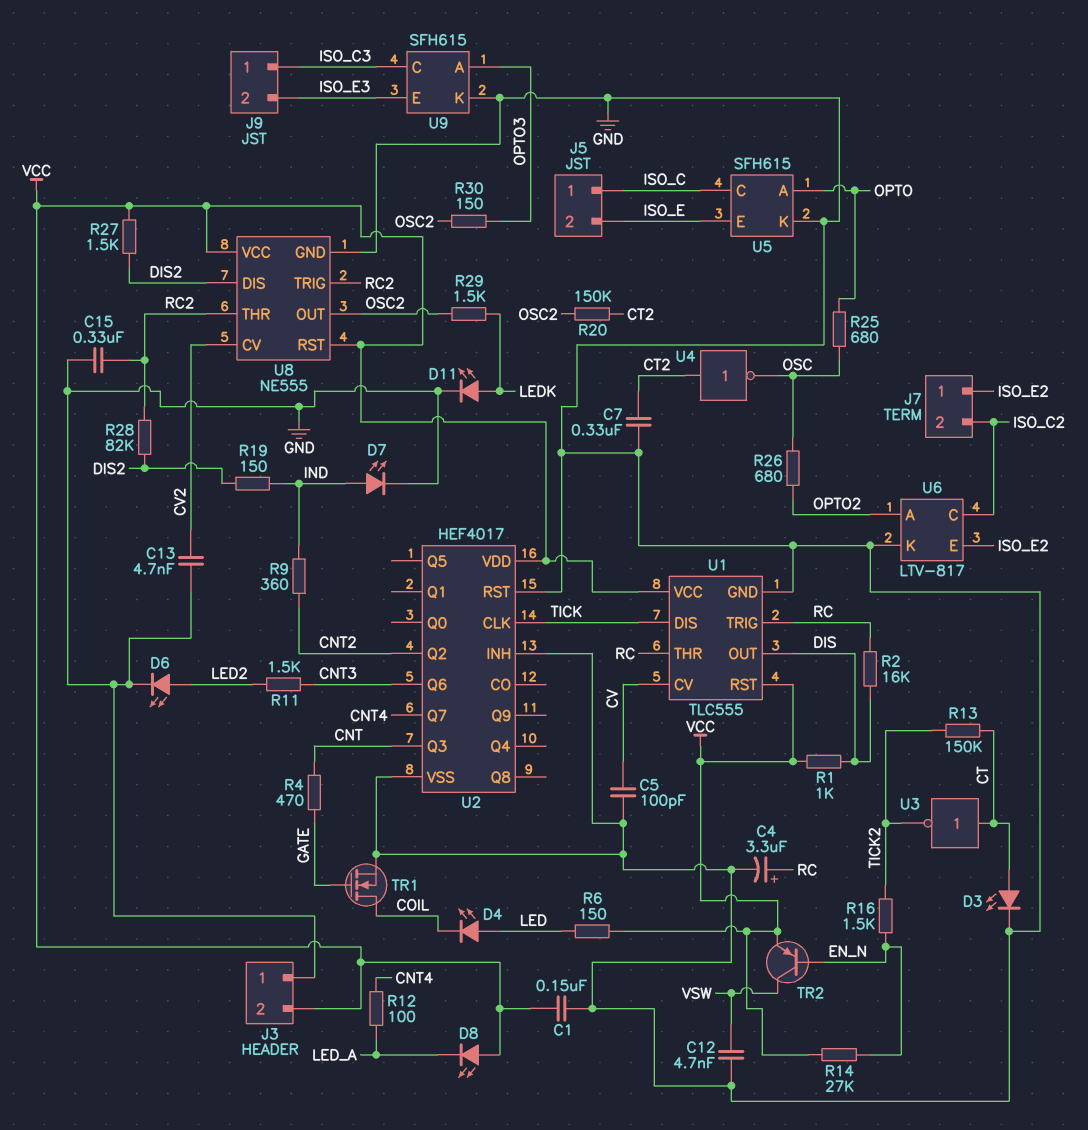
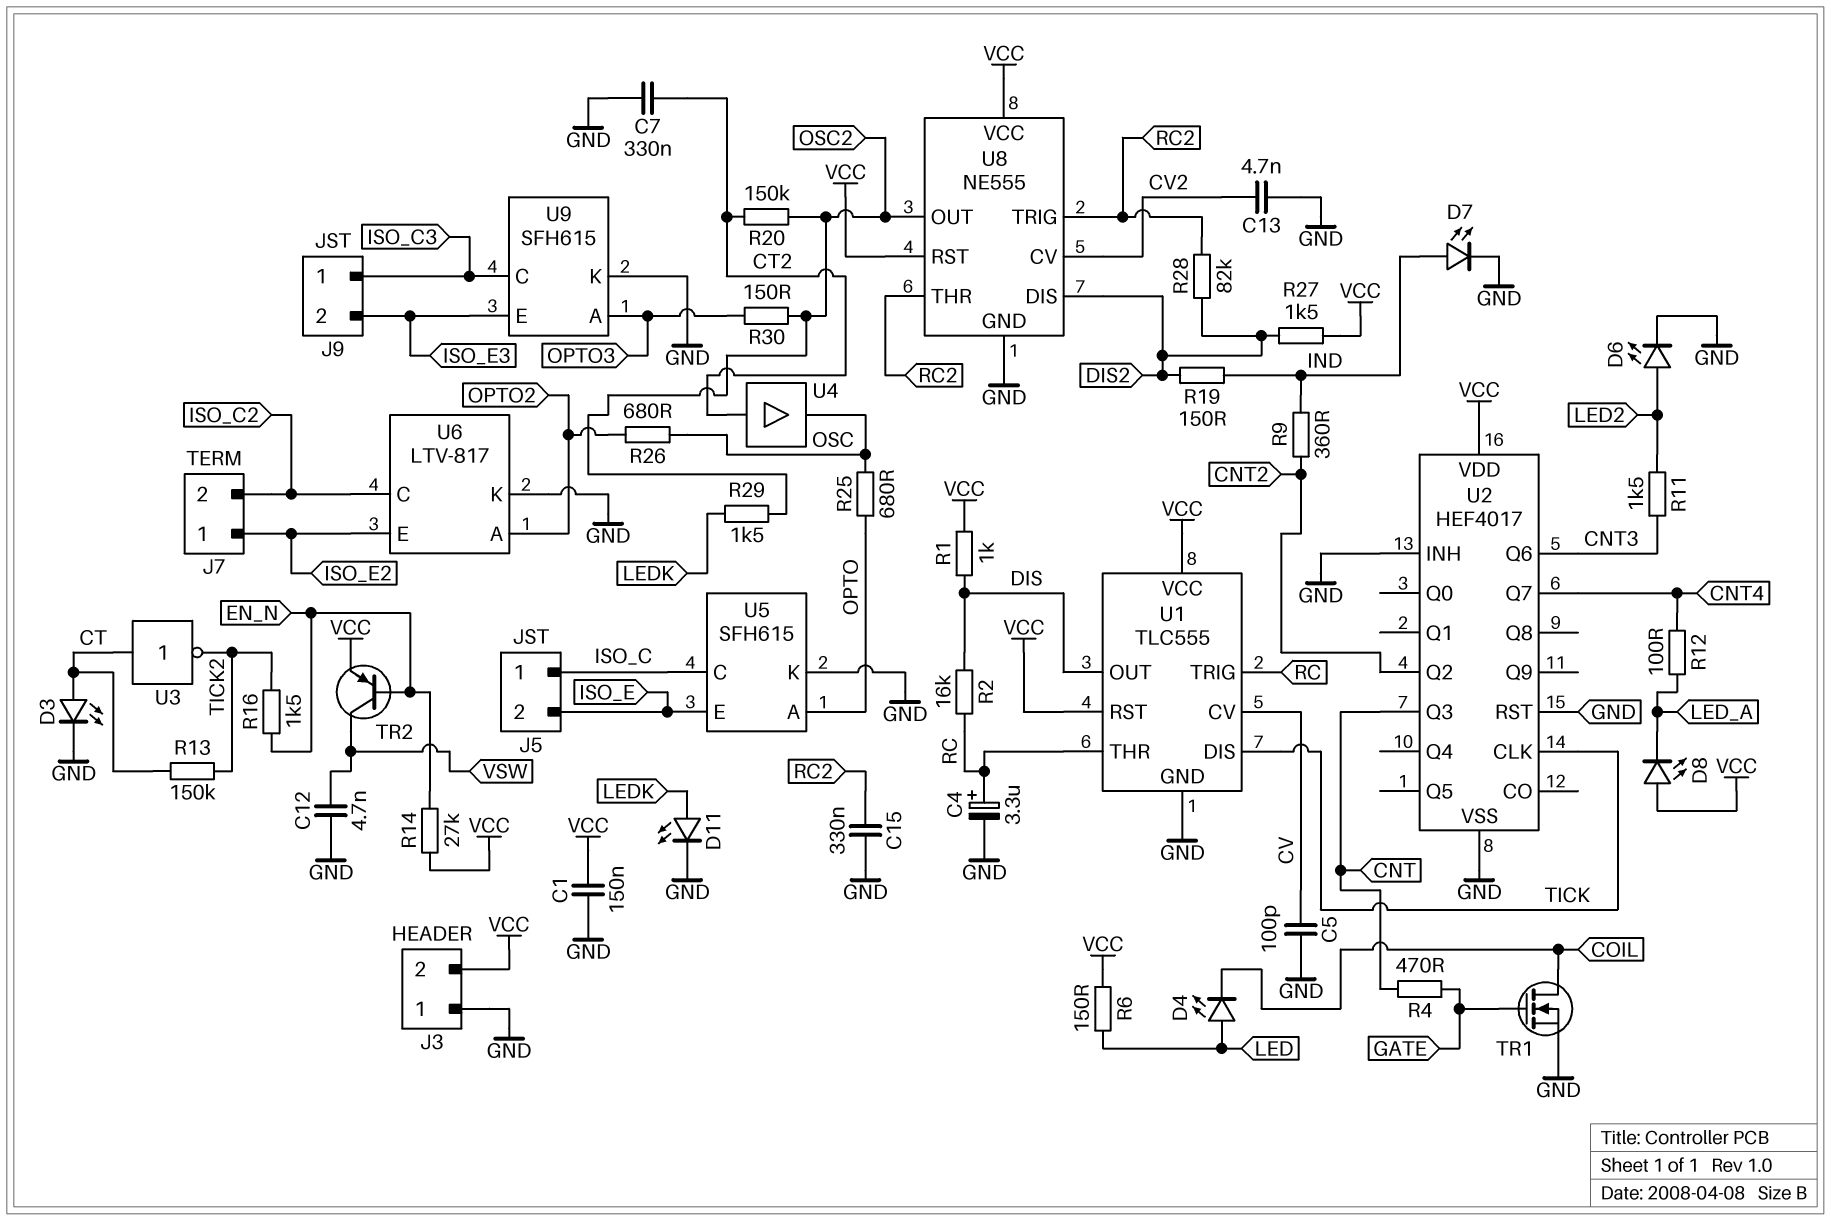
U4: NOT (in CT2, out OSC) -> buffer (in CT2, out OSC)

